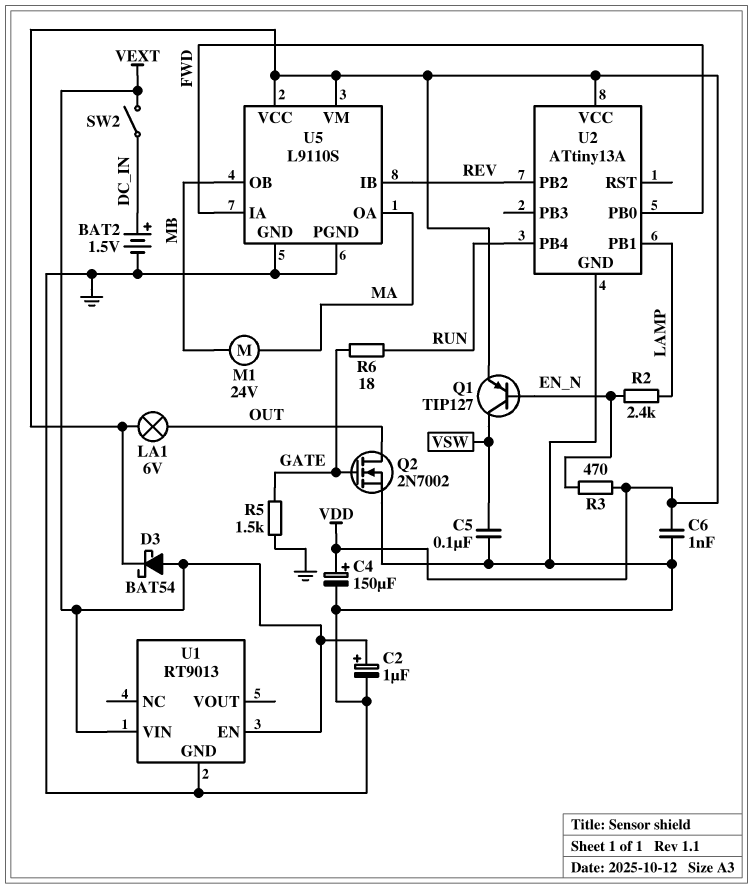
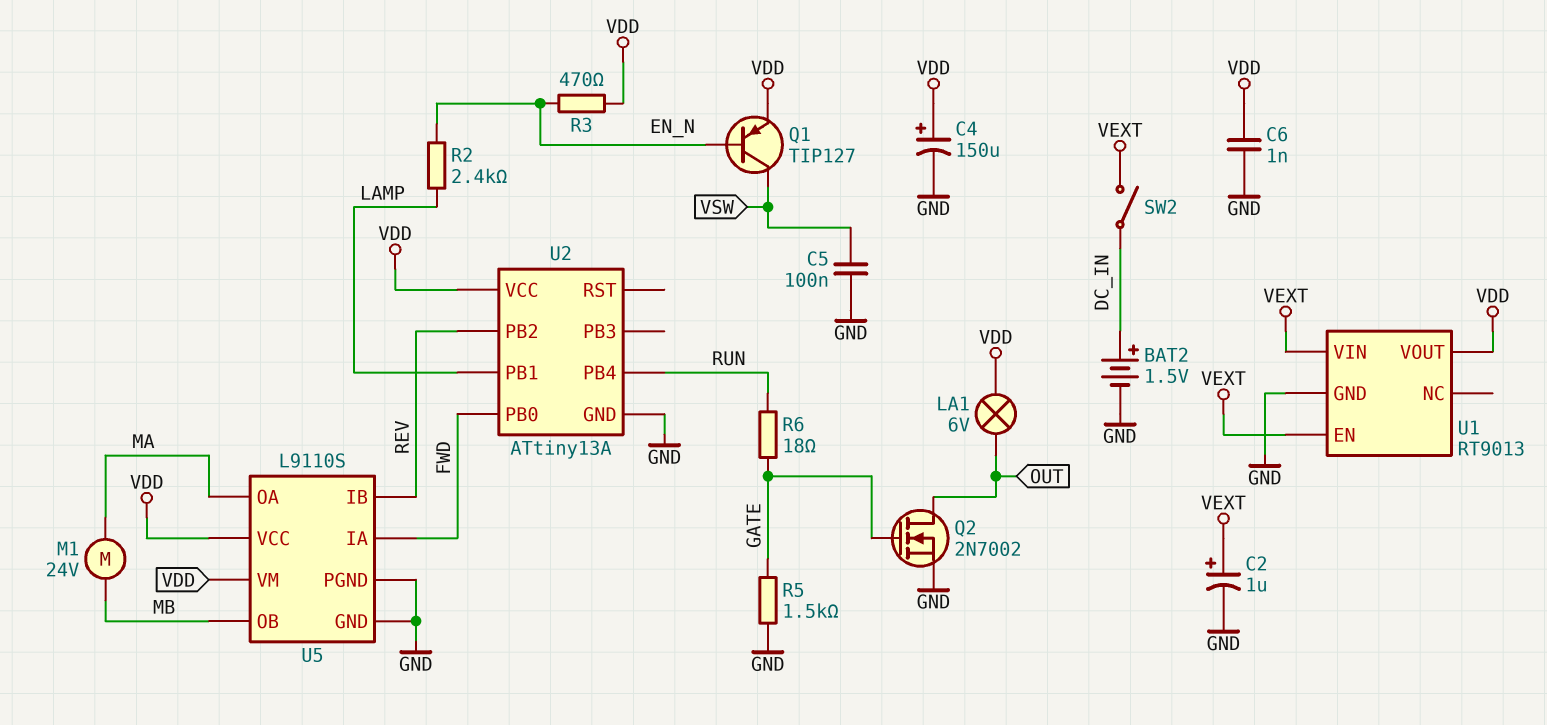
D3: schottky BAT54 (A VEXT, K VDD) -> none
U1 pin VOUT: none -> VDD

